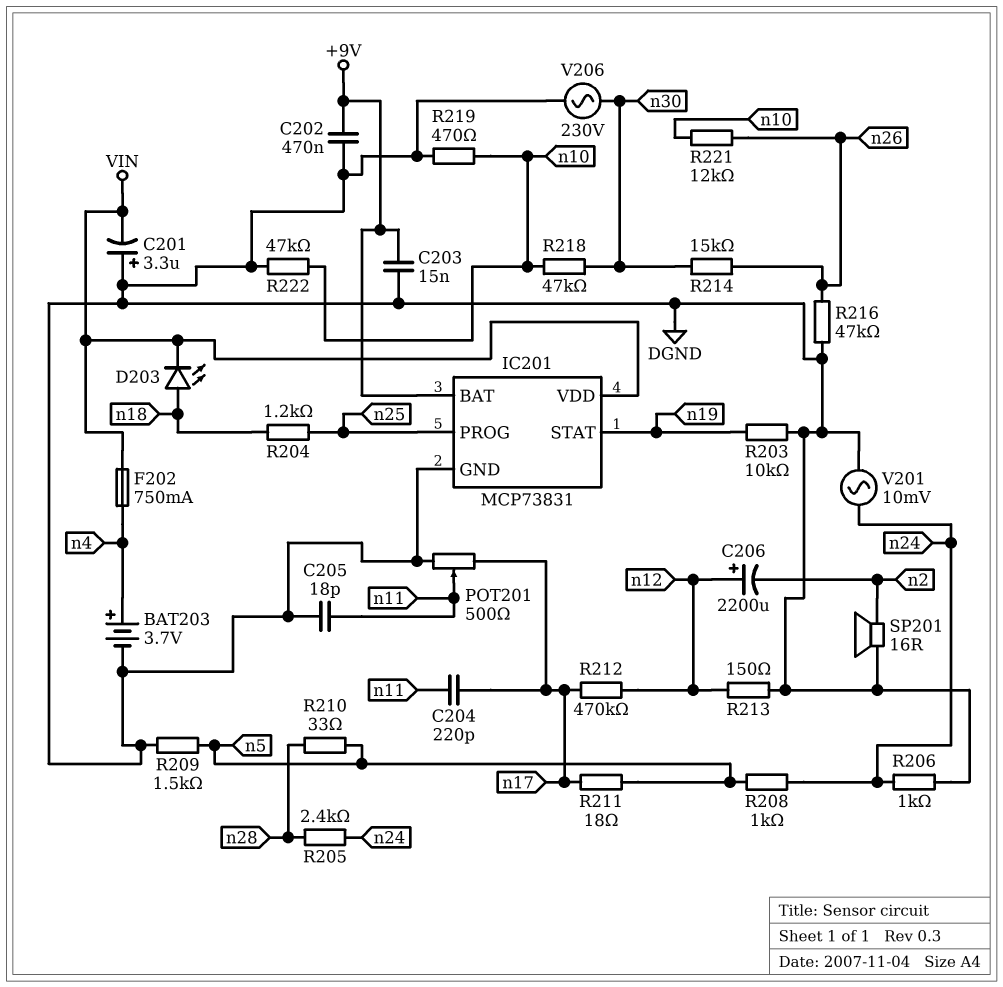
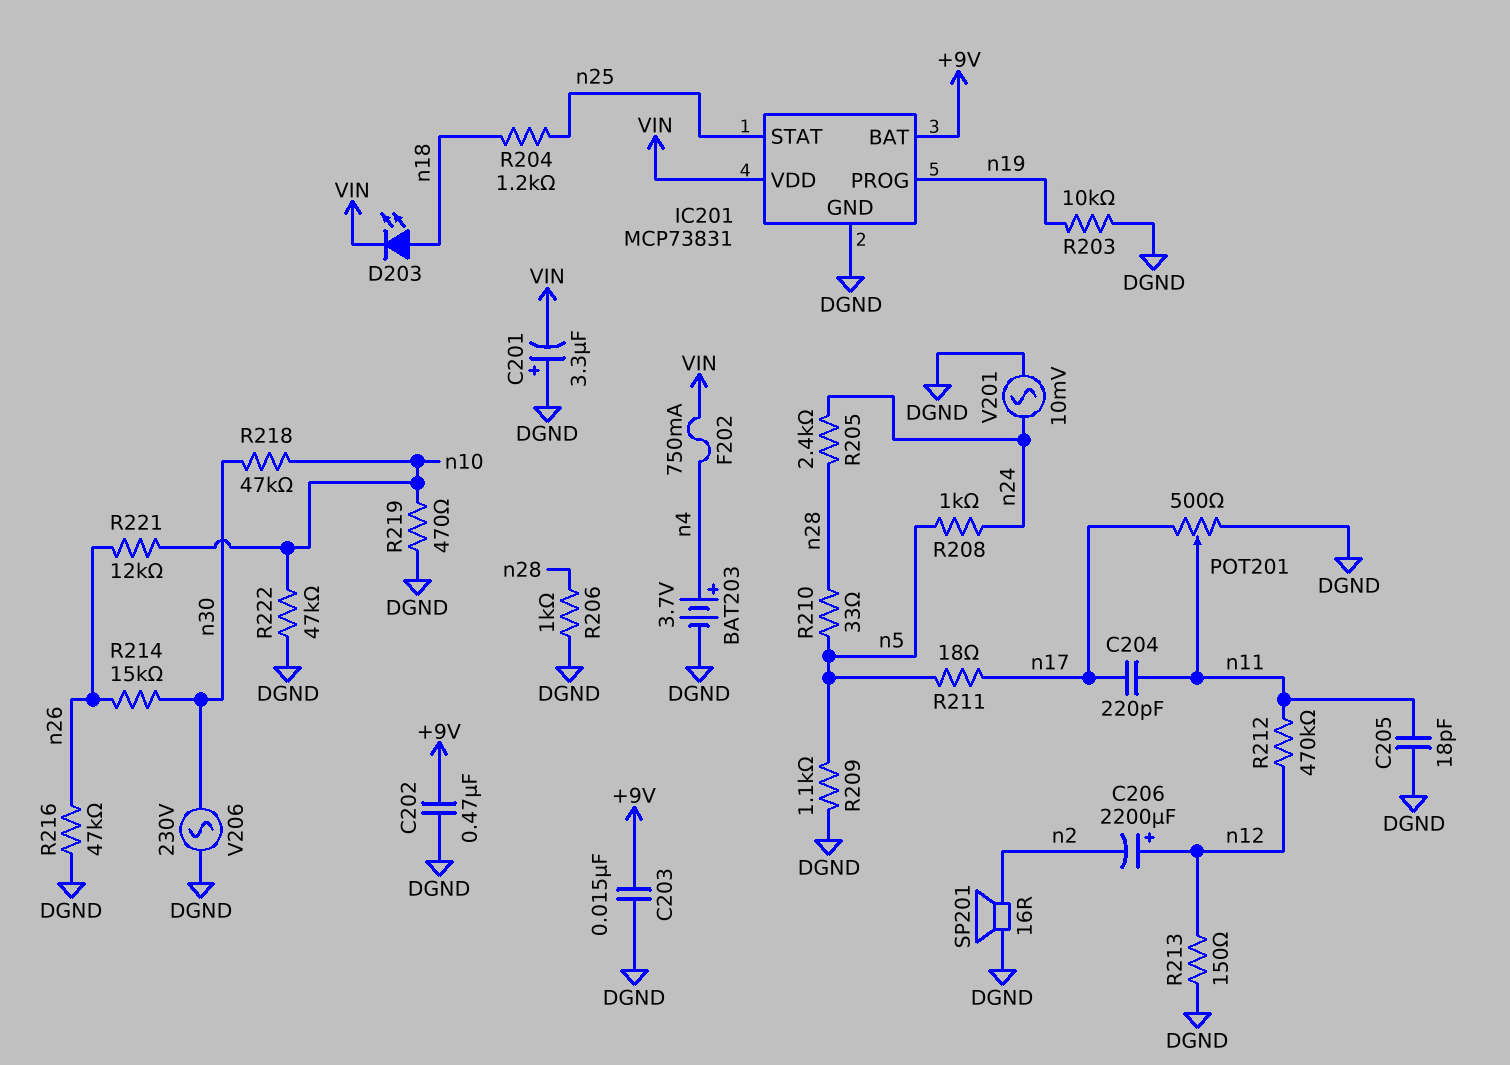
IC201 pin PROG: n25 -> n19
IC201 pin STAT: n19 -> n25
R206: 1k (DGND, n24) -> 1k (DGND, n28)
R209: 1.5k (DGND, n5) -> 1.1k (DGND, n5)
R212: 470k (n12, n17) -> 470k (n11, n12)

